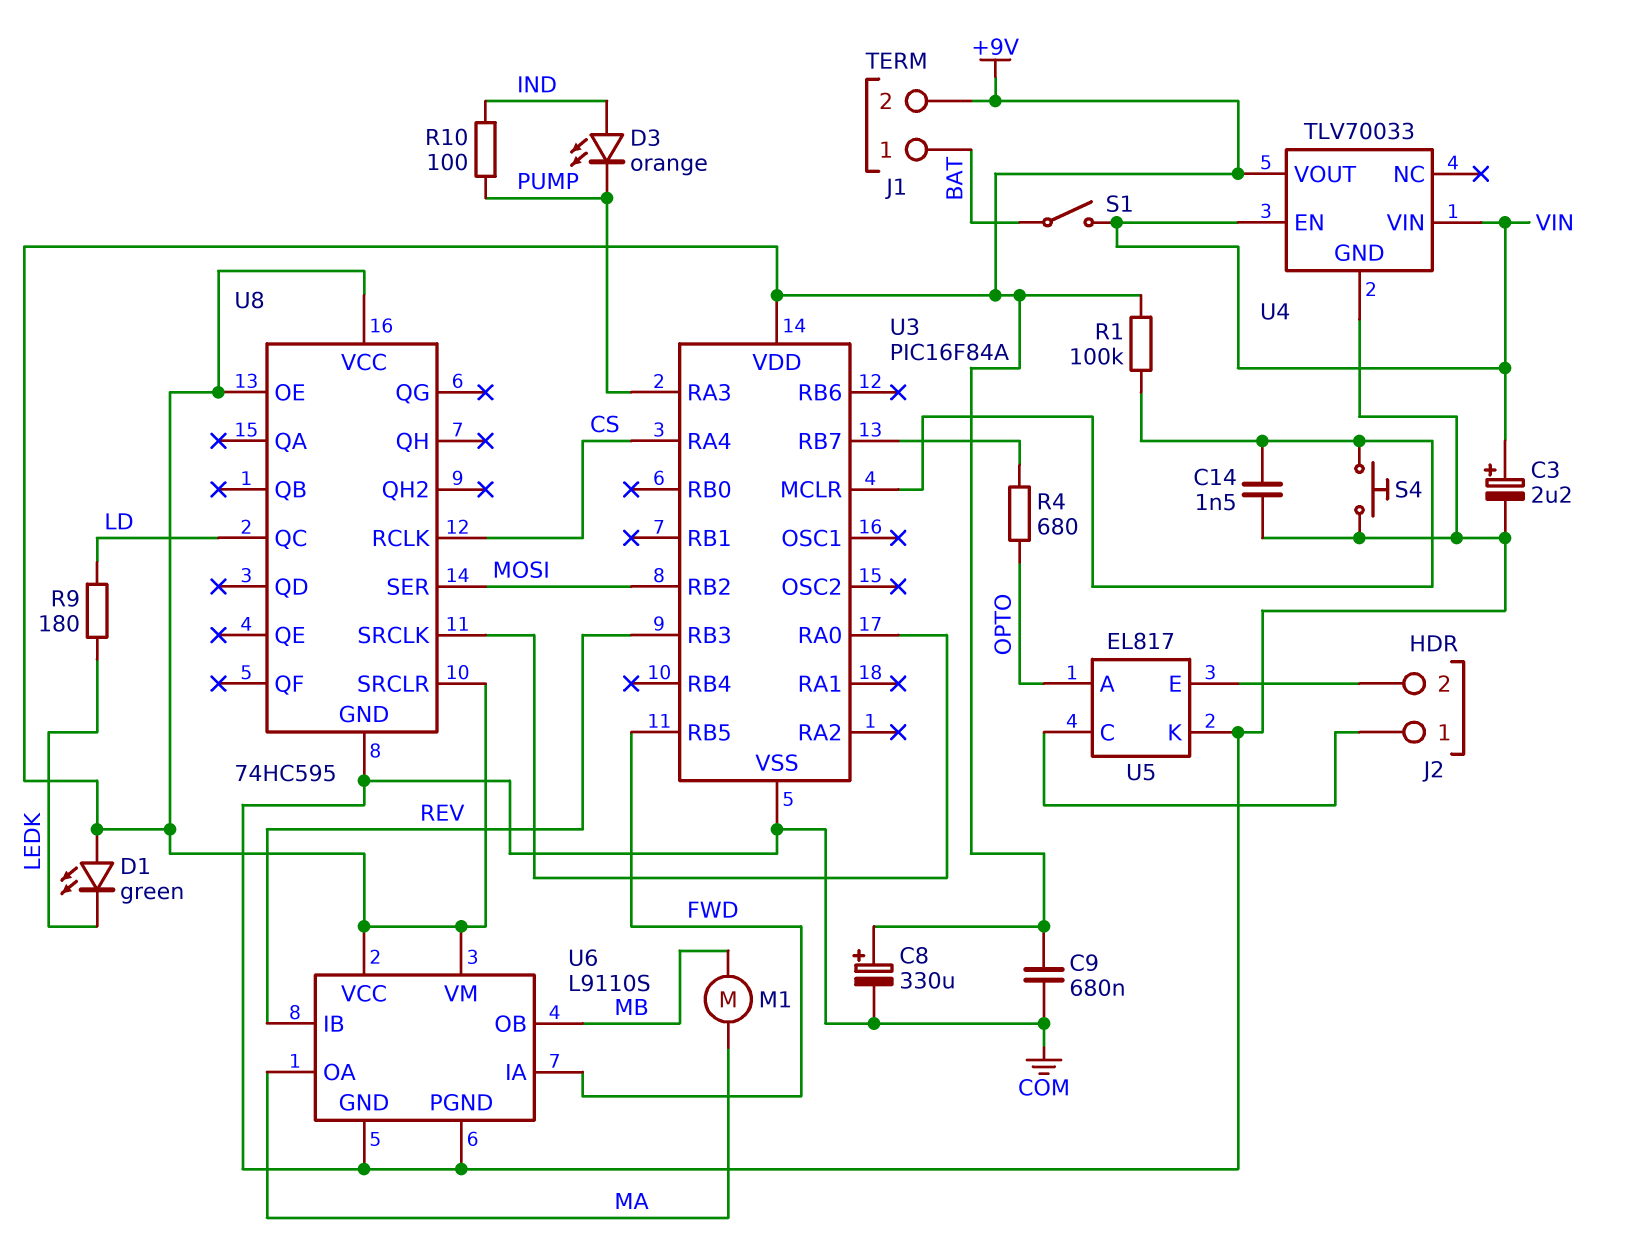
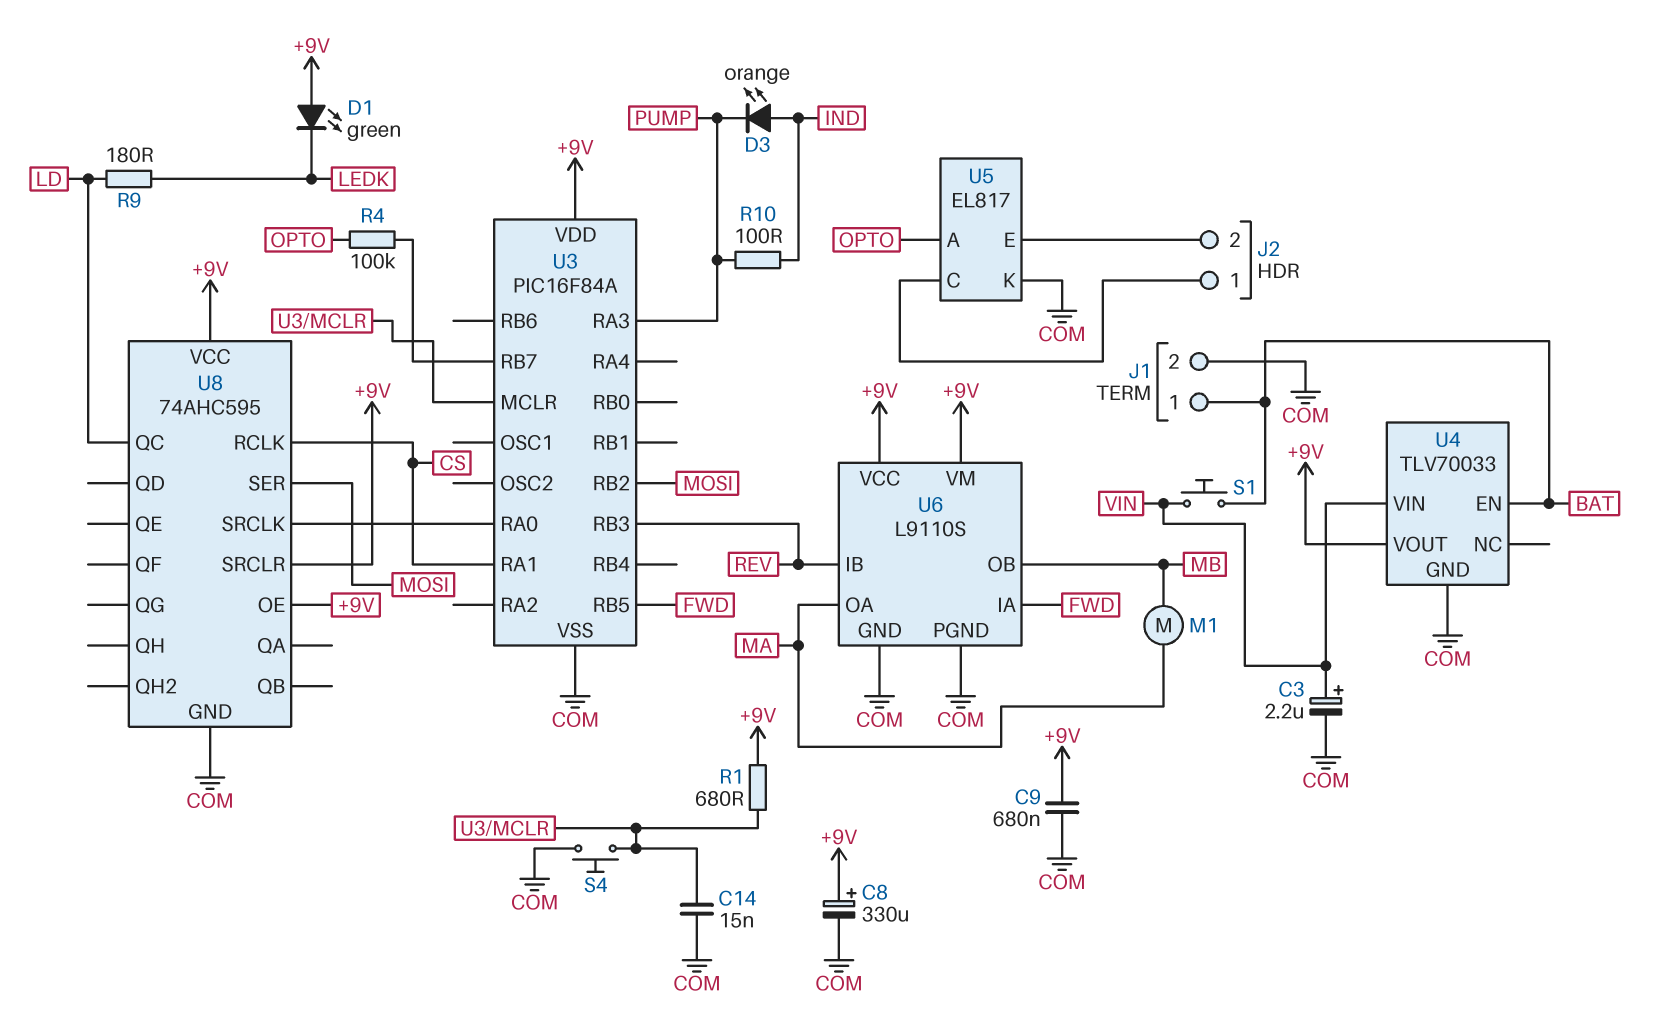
C14: 1.5nF (COM, U3/MCLR) -> 15nF (COM, U3/MCLR)
J1 pin 2: +9V -> COM
R1: 100k (+9V, U3/MCLR) -> 680 (+9V, U3/MCLR)
R4: 680 (OPTO, U3/RB7) -> 100k (OPTO, U3/RB7)
S1: switch (BAT, VIN) -> button (BAT, VIN)
U3 pin RA1: none -> CS
U3 pin RA4: CS -> none
U4 pin EN: VIN -> BAT
U8: 74HC595 -> 74AHC595

